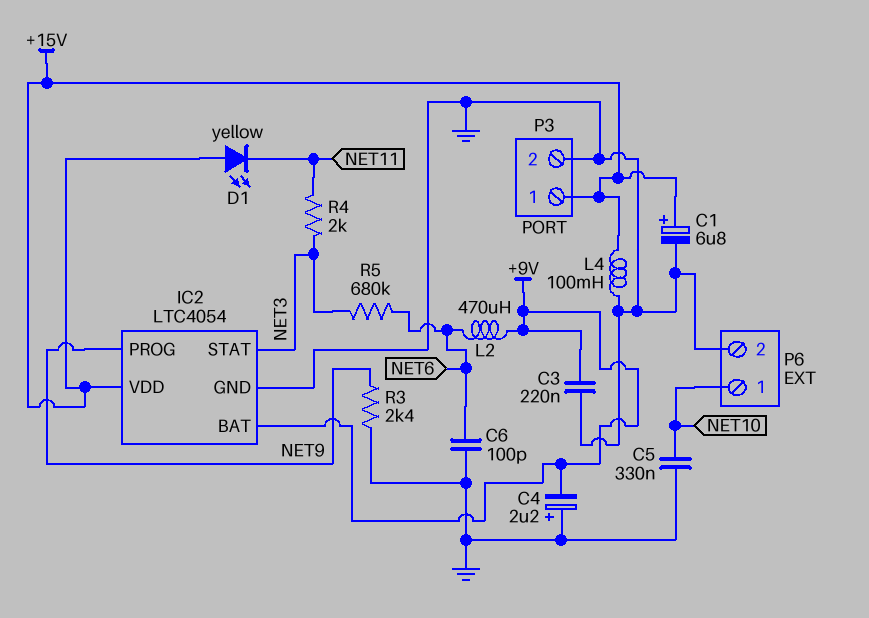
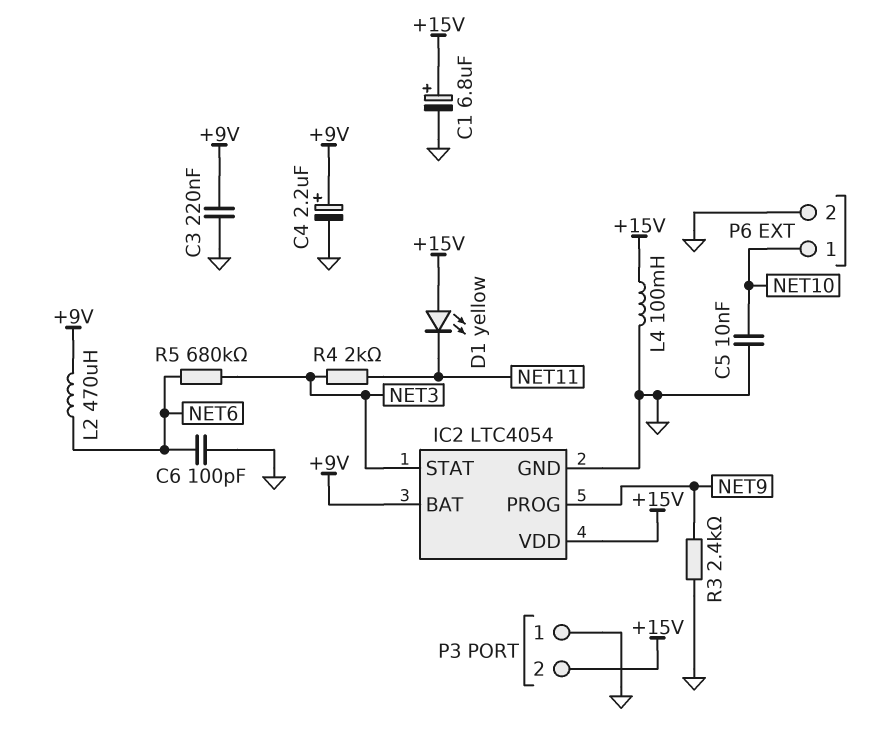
C4: 2.2uF (plus GND, minus +9V) -> 2.2uF (plus +9V, minus GND)
C5: 330nF (GND, NET10) -> 10nF (GND, NET10)
P3 pin 1: +15V -> GND
P3 pin 2: GND -> +15V

